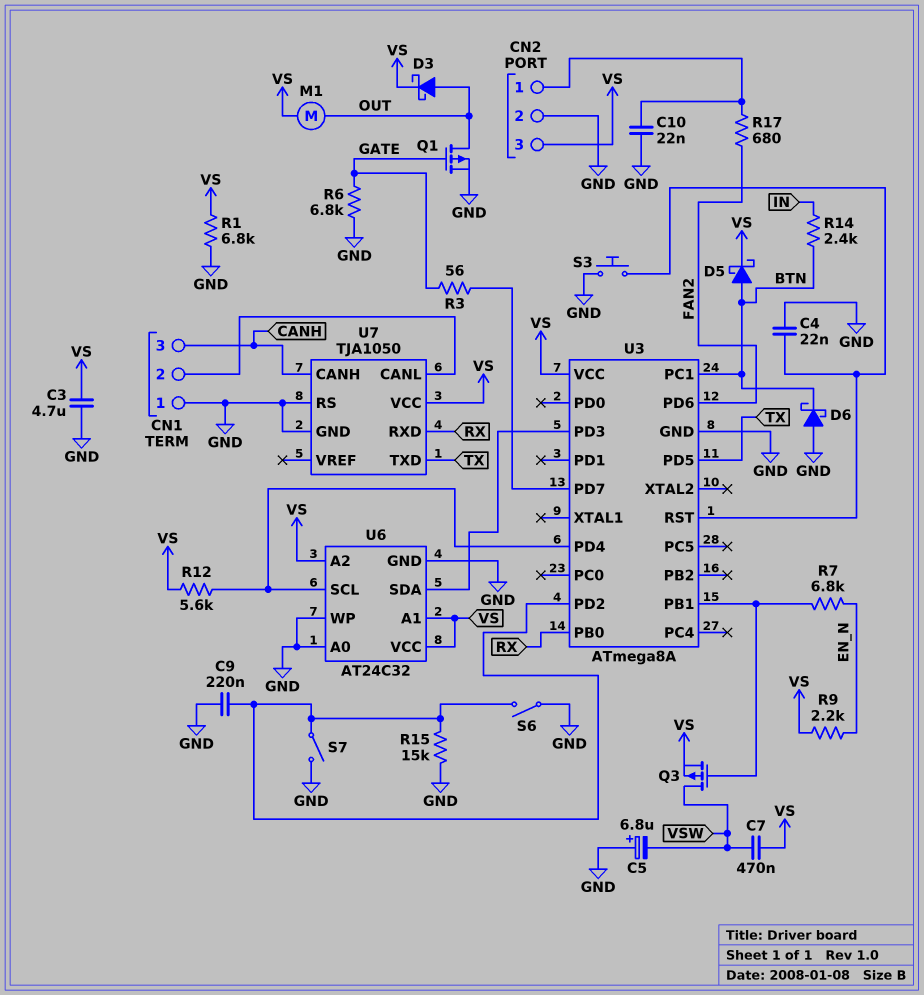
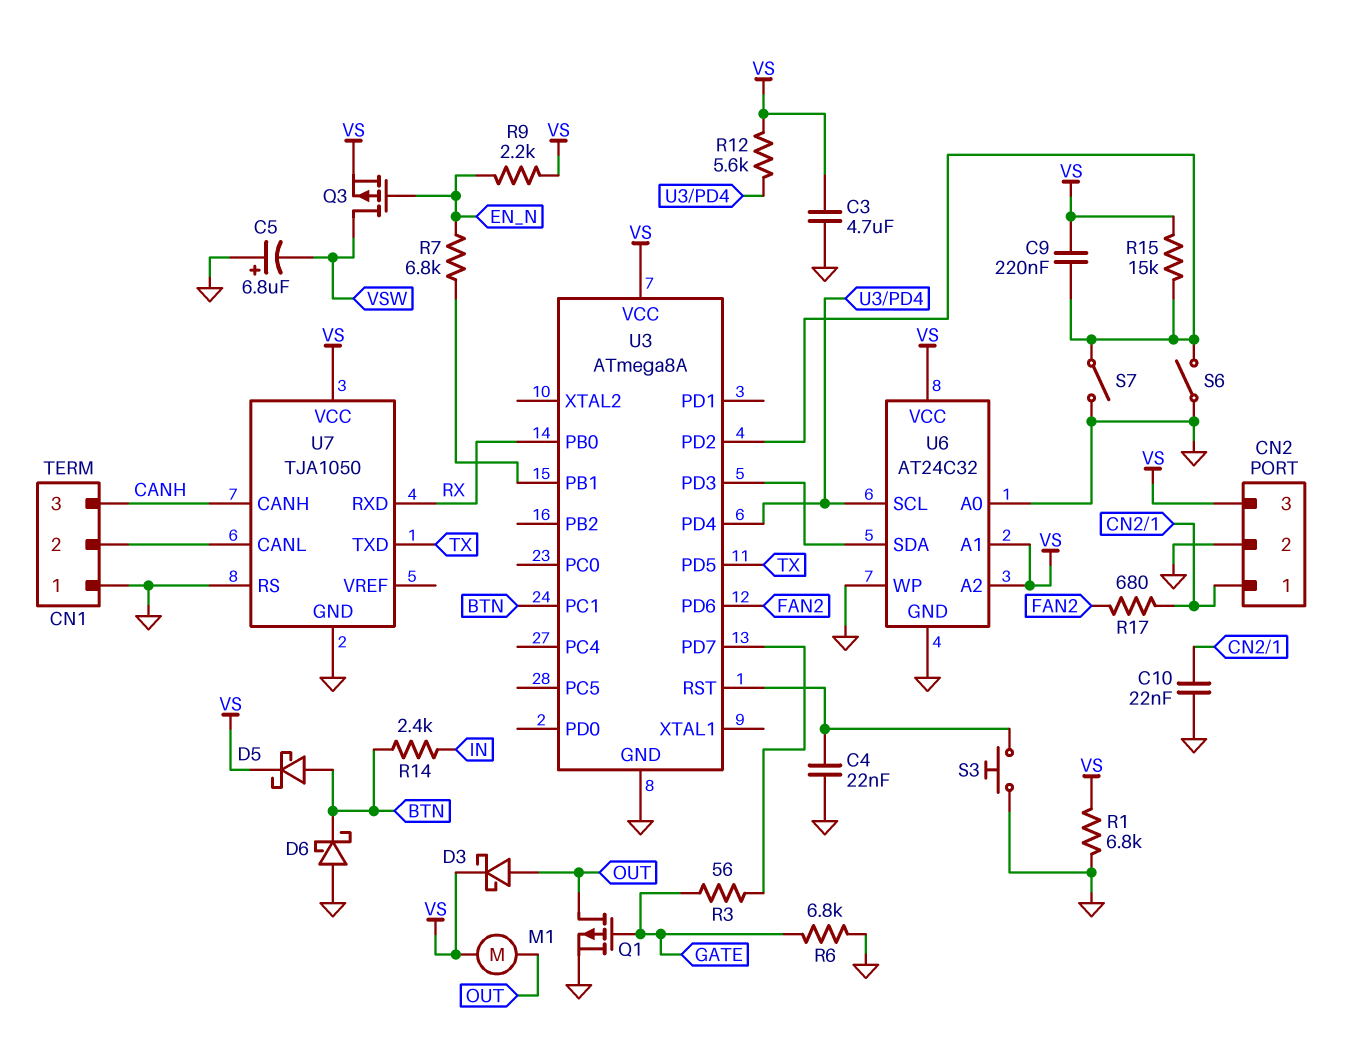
C7: 470nF (VS, VSW) -> none
C9: 220nF (GND, U3/PD2) -> 220nF (U3/PD2, VS)
Q3: PMOS (G U3/PB1, D VSW, S VS) -> PMOS (G EN_N, D VSW, S VS)
R15: 15k (GND, U3/PD2) -> 15k (U3/PD2, VS)

